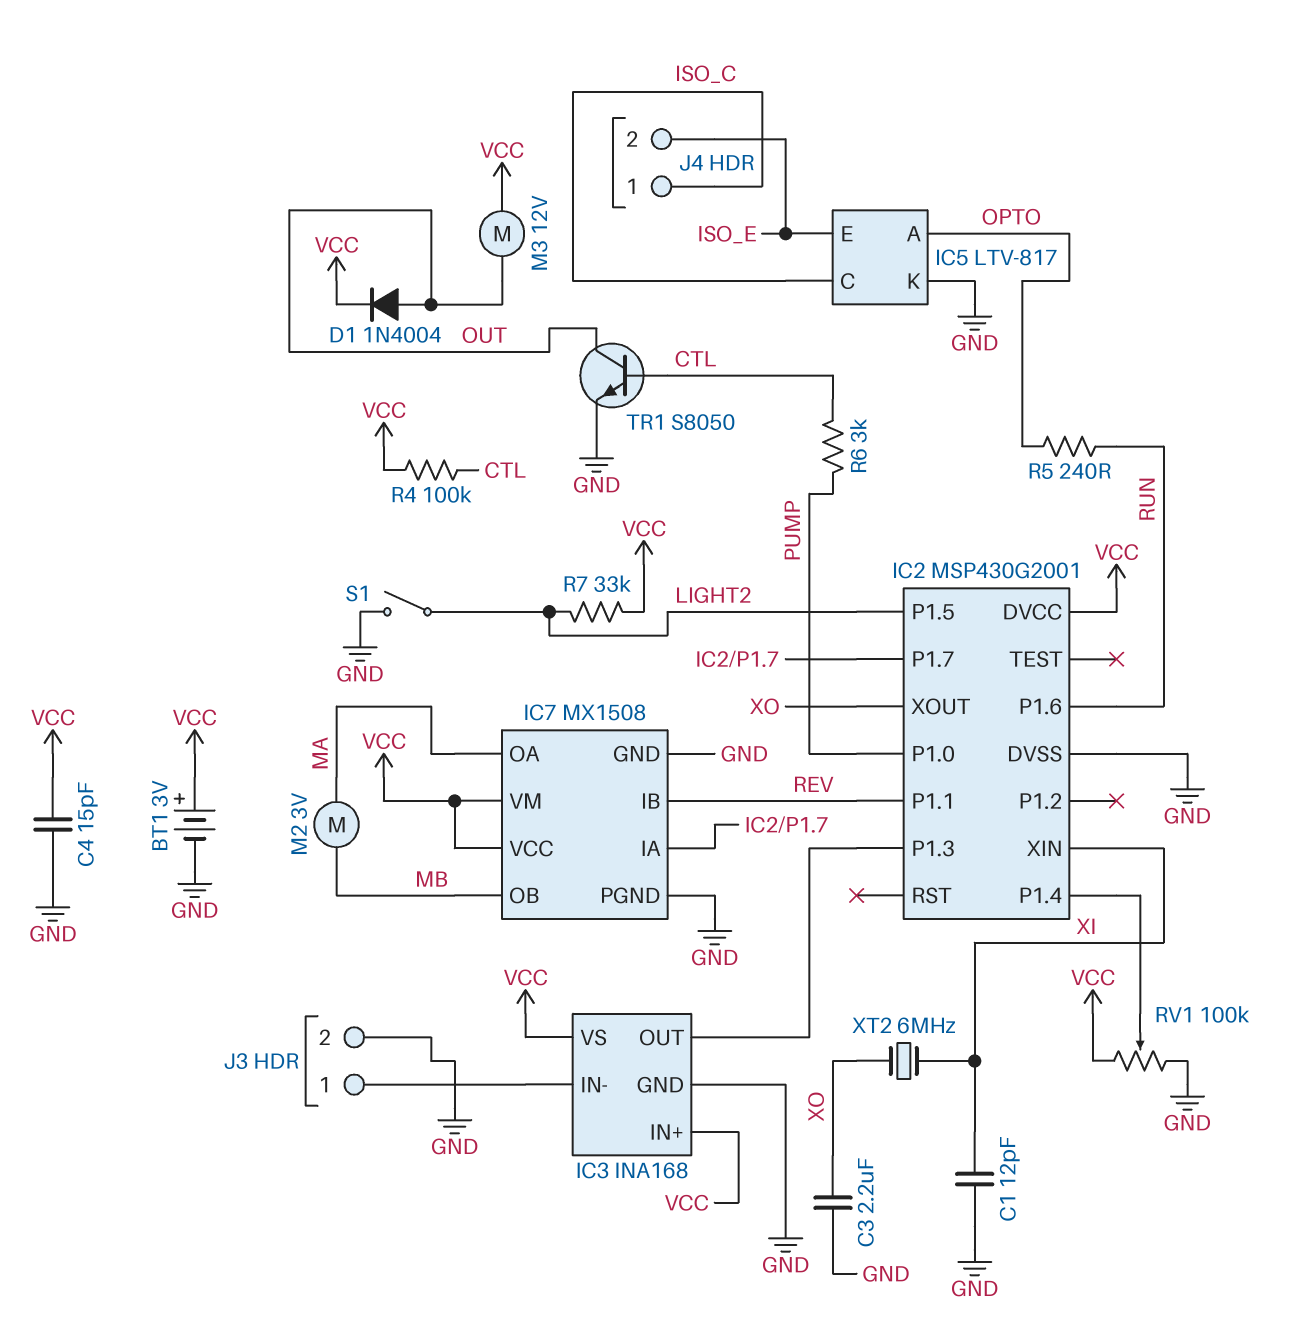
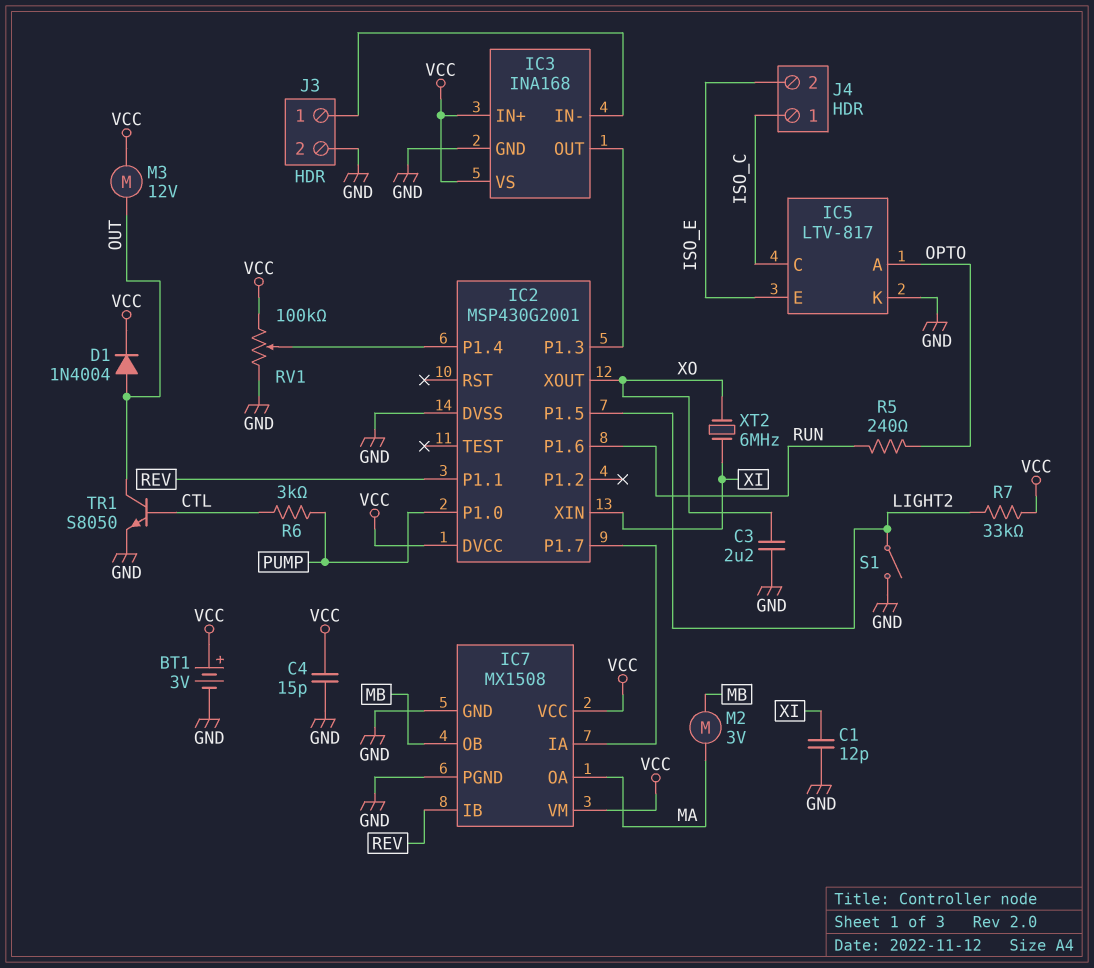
R4: 100k (CTL, VCC) -> none

